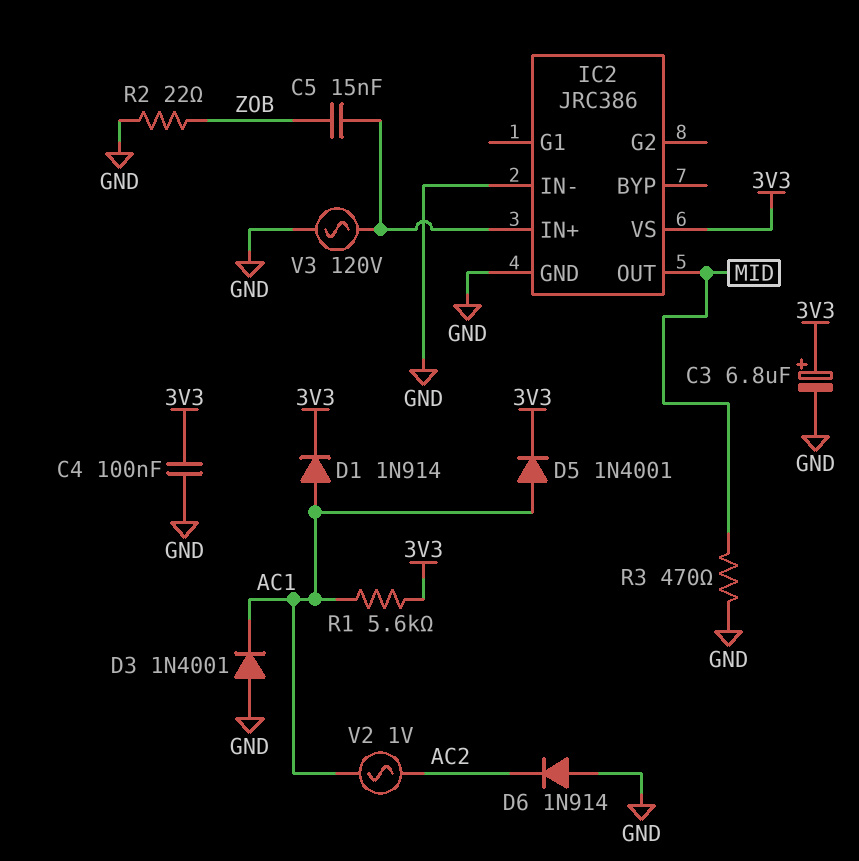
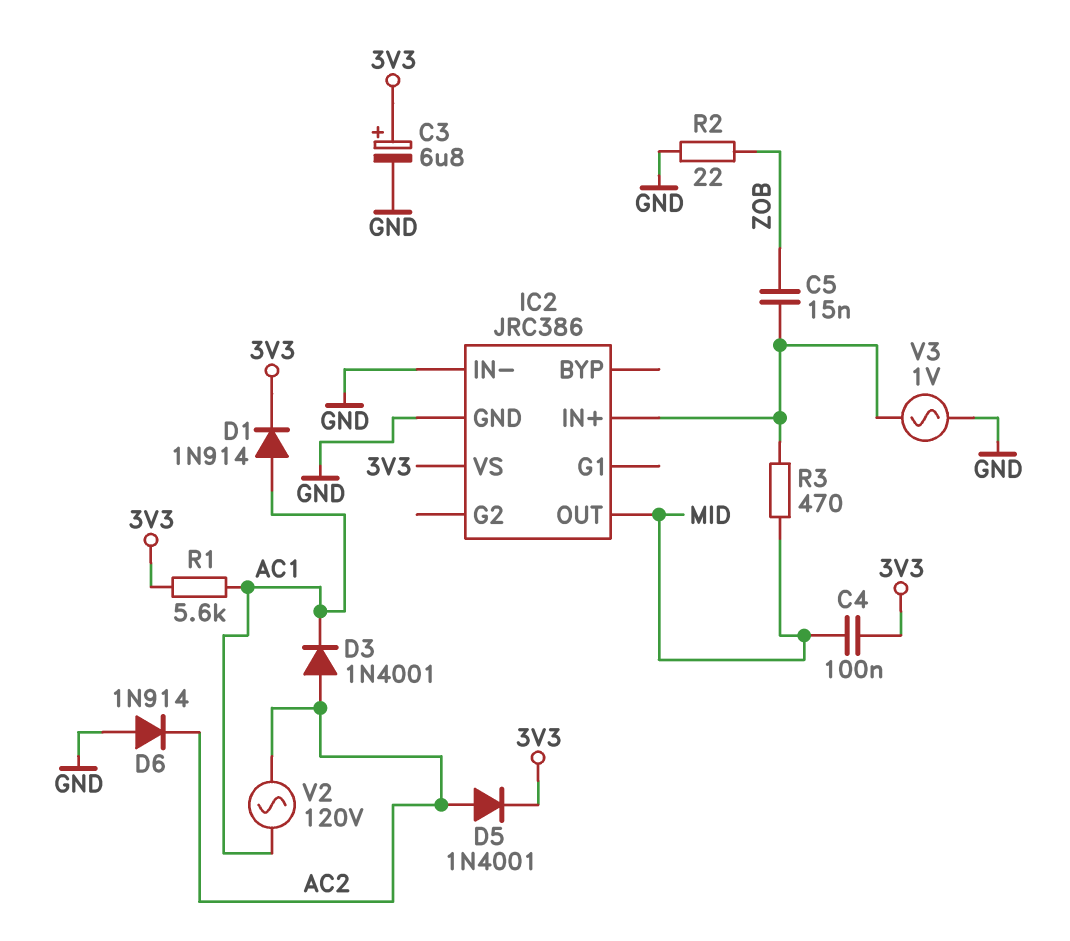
C4: 100nF (3V3, GND) -> 100nF (3V3, MID)
D3: diode 1N4001 (A GND, K AC1) -> diode 1N4001 (A AC2, K AC1)
D5: diode 1N4001 (A AC1, K 3V3) -> diode 1N4001 (A AC2, K 3V3)
R3: 470 (GND, MID) -> 470 (IC2/IN+, MID)
V2: AC 1V (AC1, AC2) -> AC 120V (AC1, AC2)
V3: AC 120V (GND, IC2/IN+) -> AC 1V (GND, IC2/IN+)

